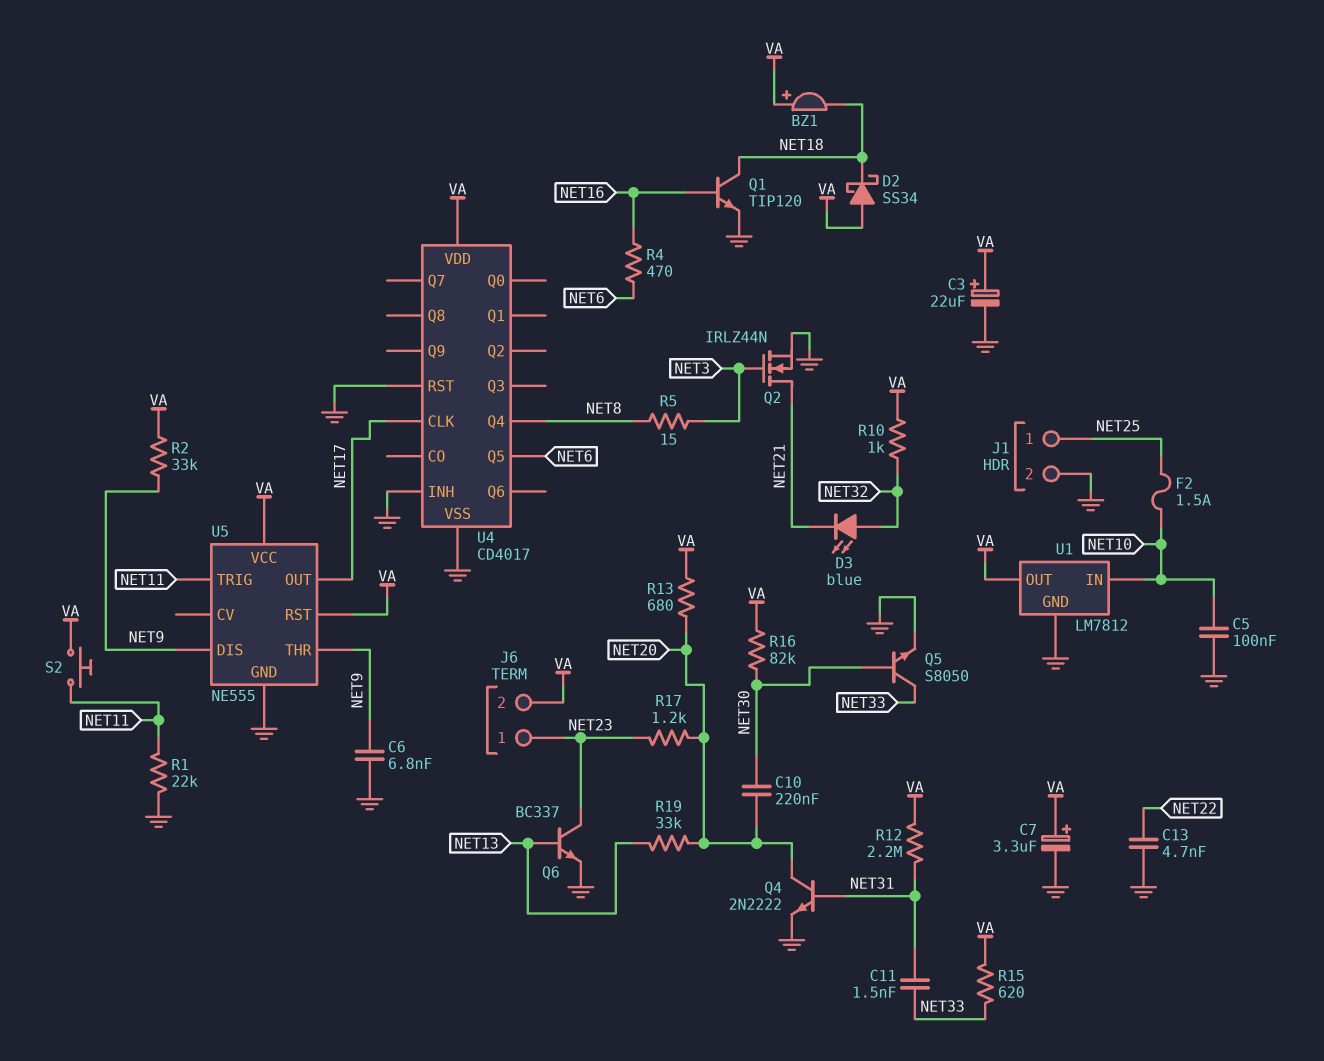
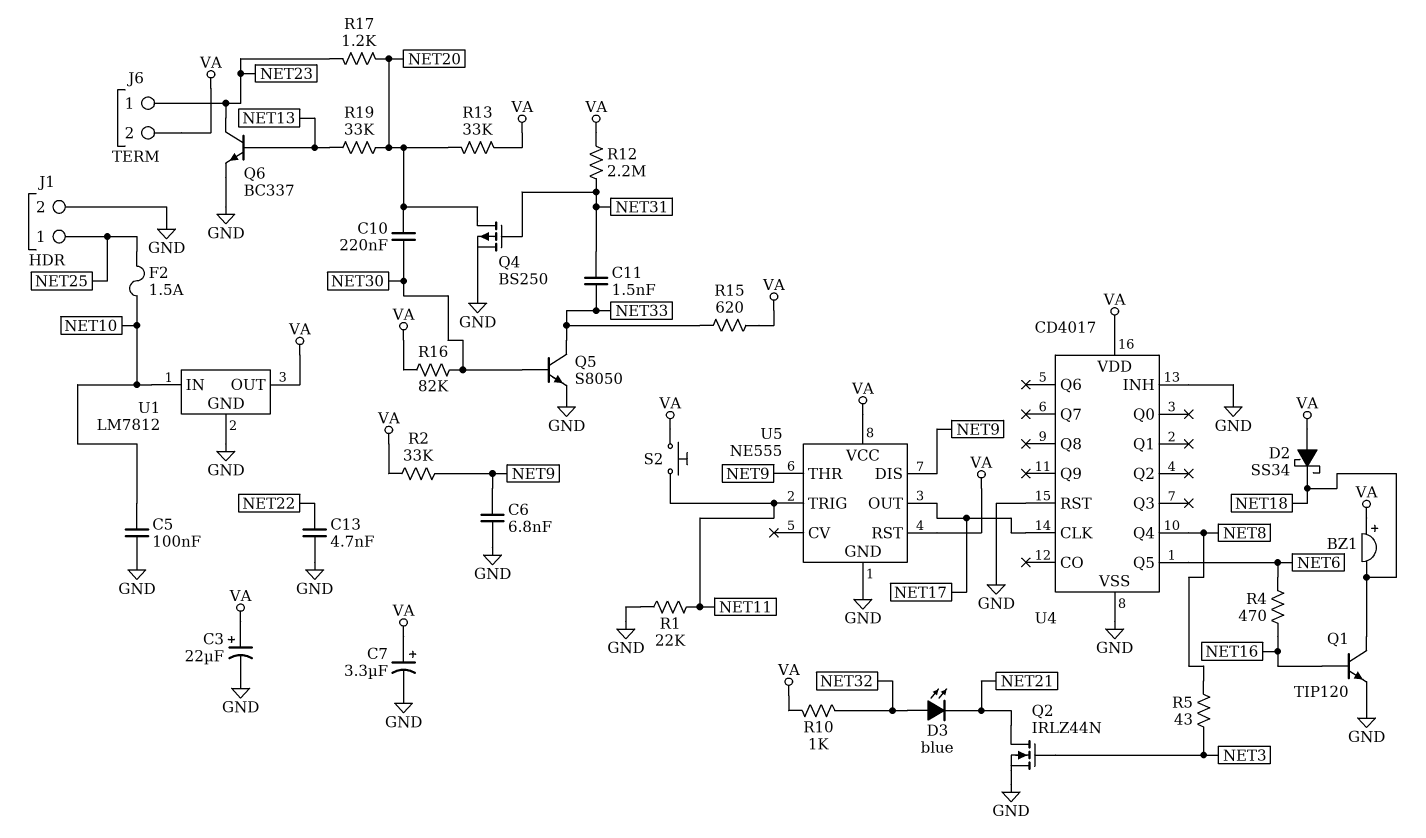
Q4: NPN 2N2222 (B NET31, C NET20, E GND) -> PMOS BS250 (G NET31, D NET20, S GND)
R5: 15 (NET3, NET8) -> 43 (NET3, NET8)
R13: 680 (NET20, VA) -> 33k (NET20, VA)

